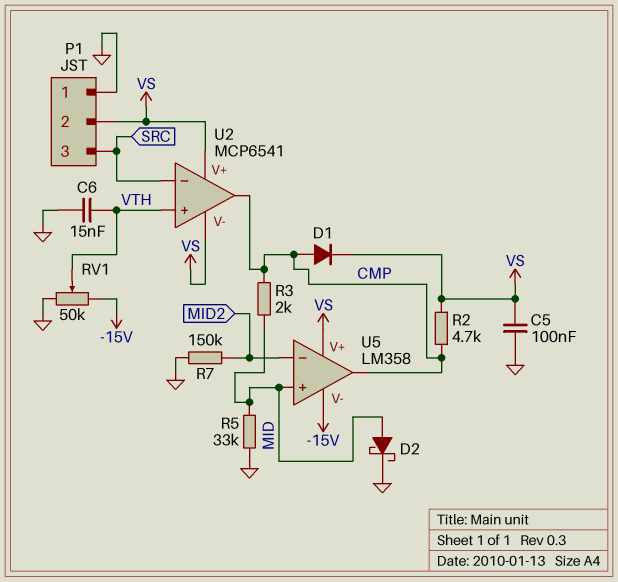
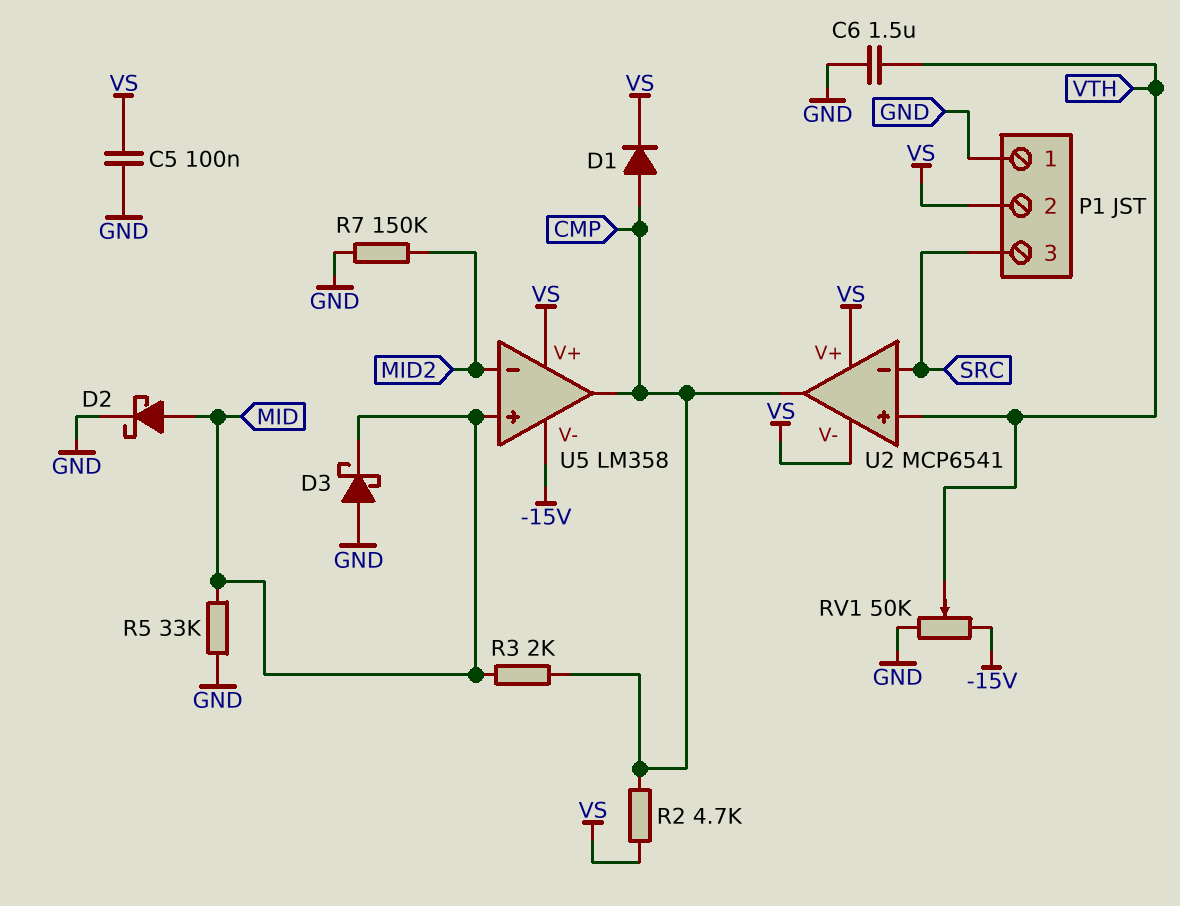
C6: 15nF (GND, VTH) -> 1.5uF (GND, VTH)
D3: none -> schottky (A GND, K MID)

